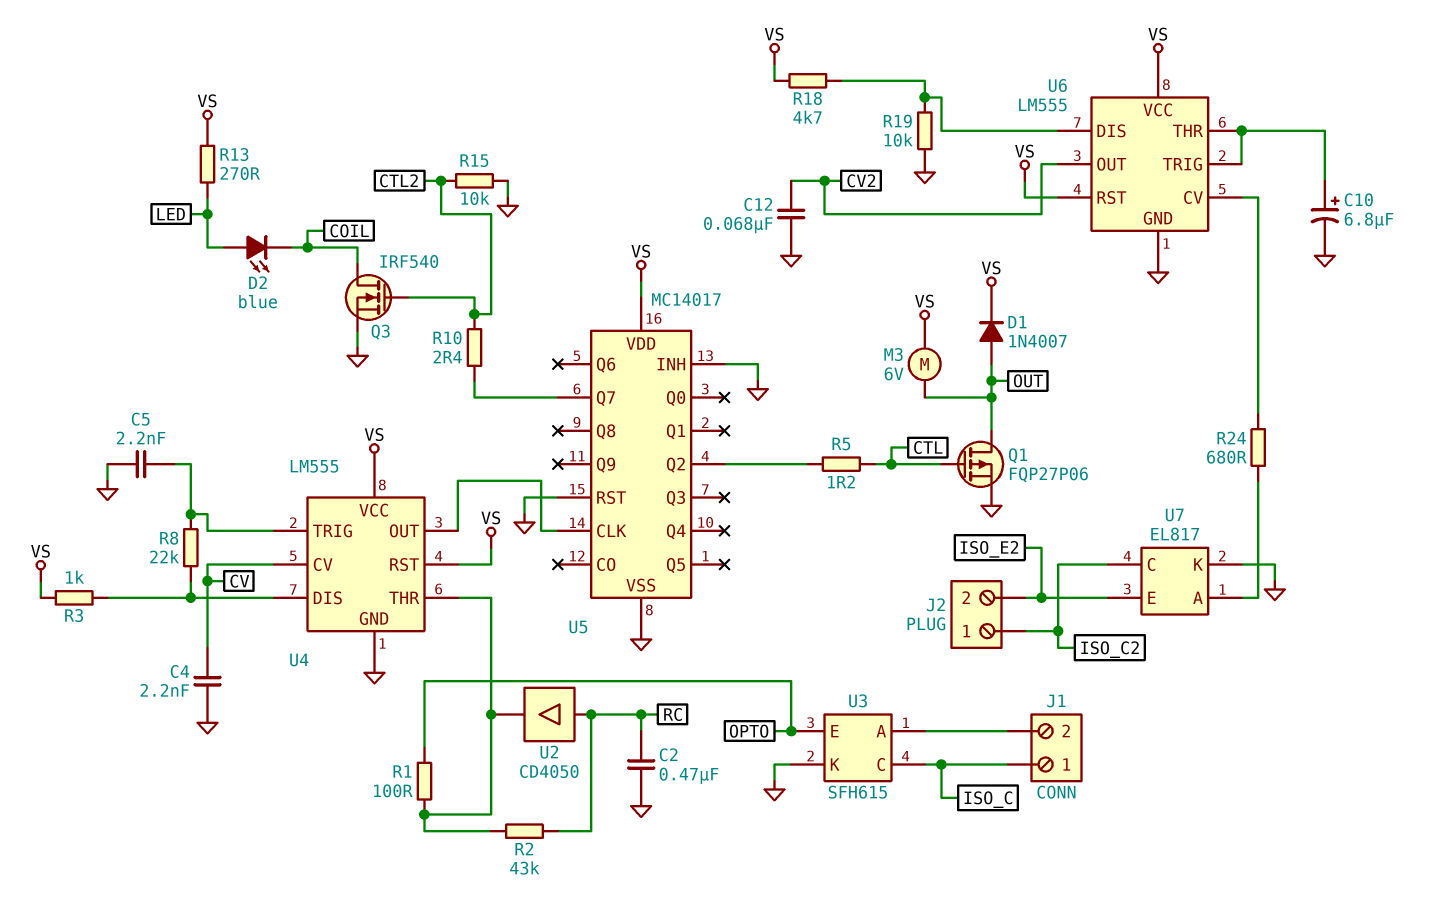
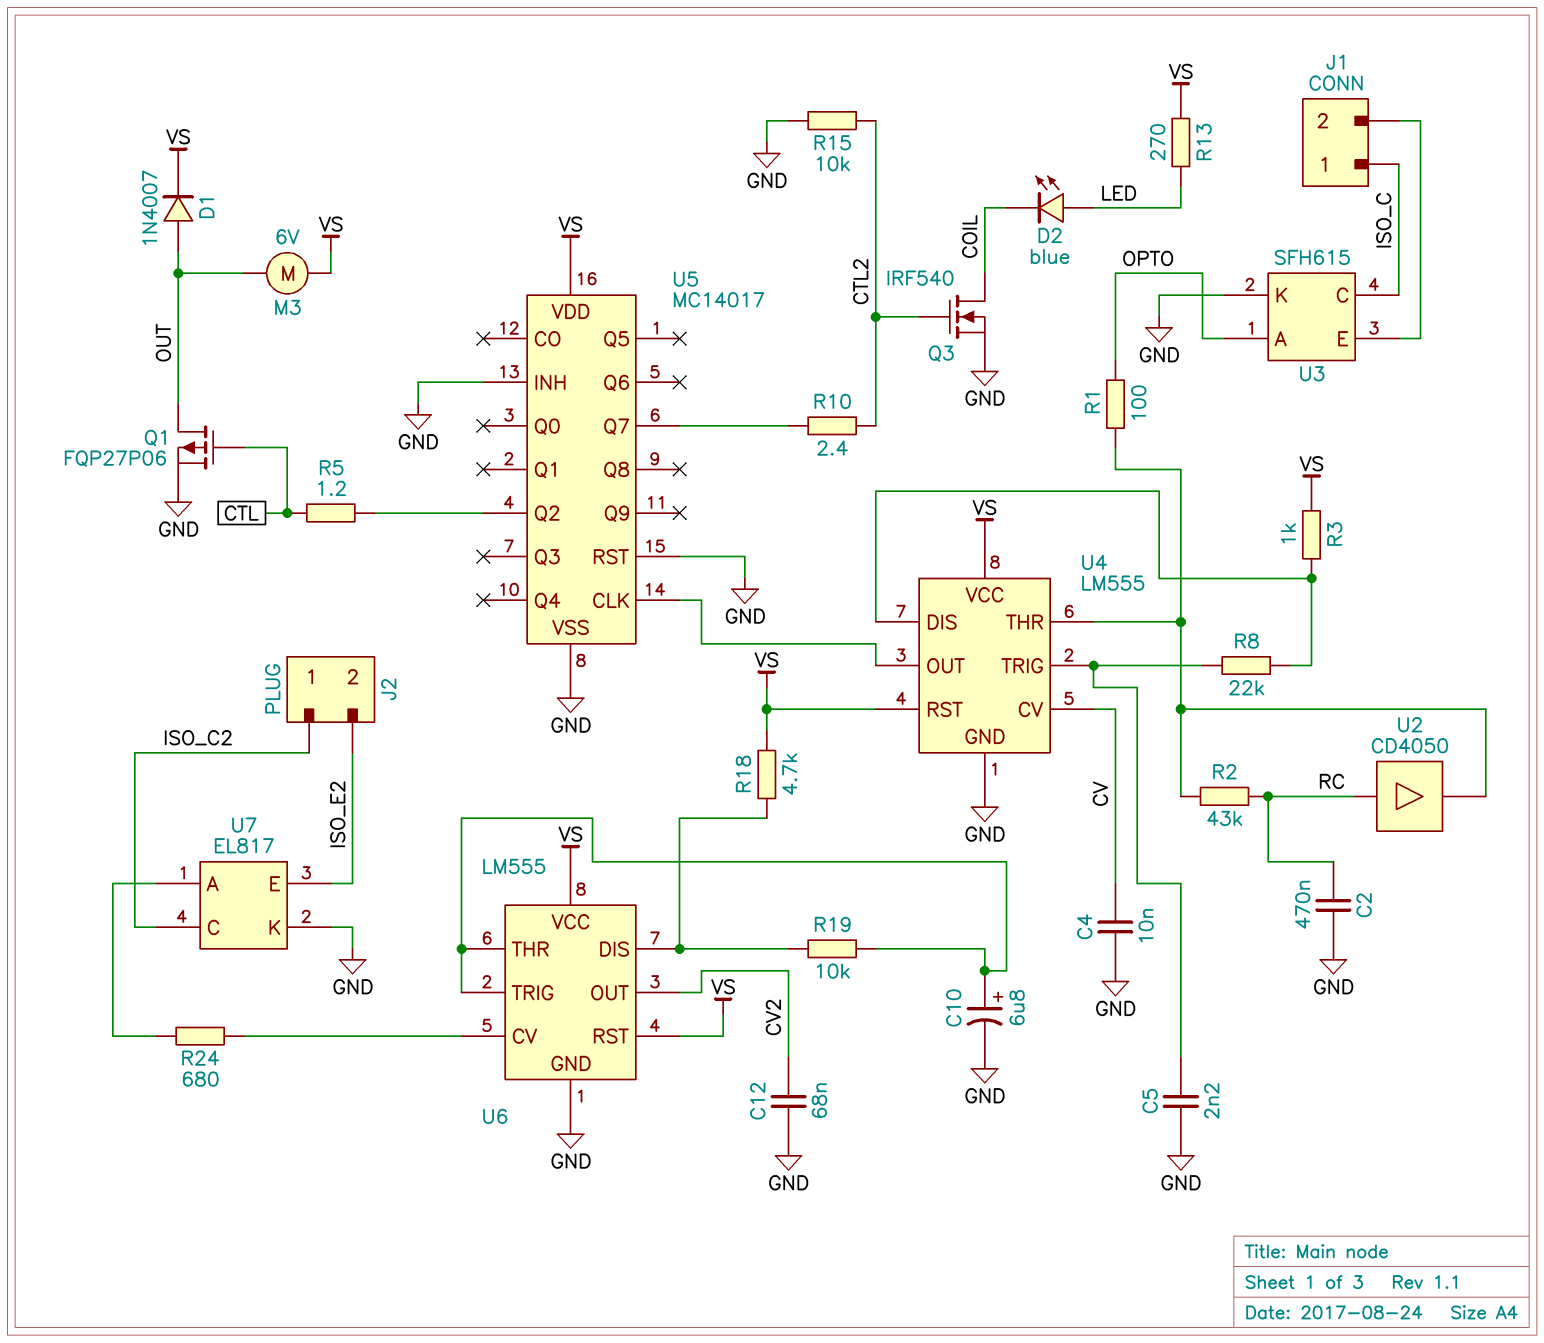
C4: 2.2nF (CV, GND) -> 10nF (CV, GND)
R19: 10k (GND, U6/DIS) -> 10k (U6/DIS, U6/THR)
U3 pin A: J1/2 -> OPTO
U3 pin E: OPTO -> J1/2

